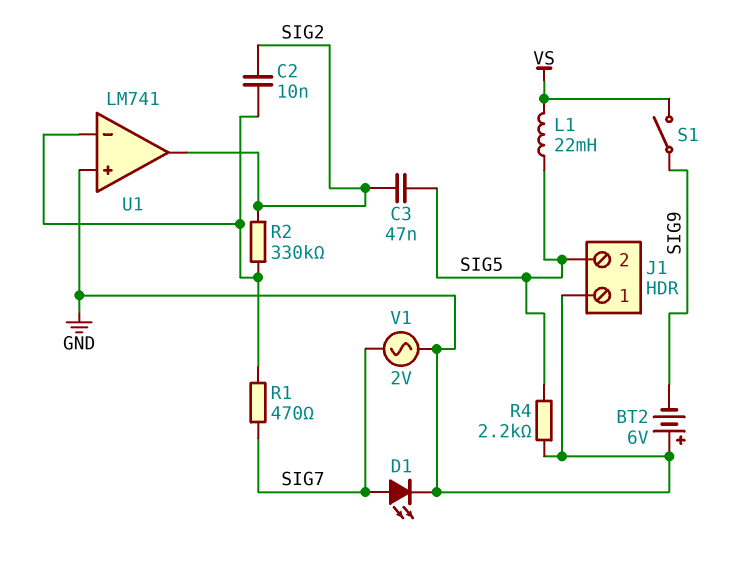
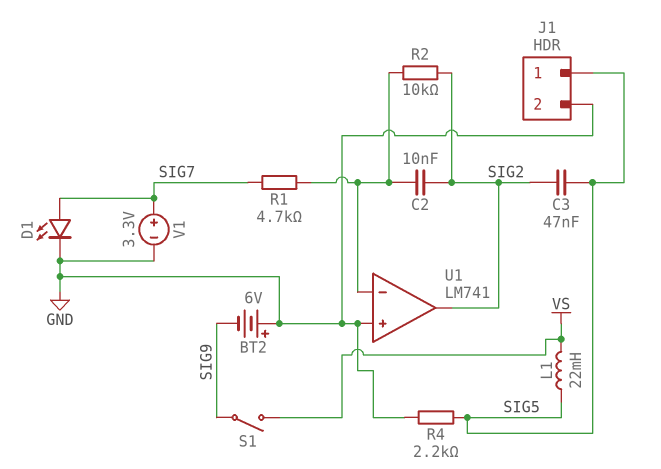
J1 pin 1: GND -> SIG5
J1 pin 2: SIG5 -> GND
R1: 470 (SIG7, U1/in-) -> 4.7k (SIG7, U1/in-)
R2: 330k (SIG2, U1/in-) -> 10k (SIG2, U1/in-)
V1: AC 2V (GND, SIG7) -> 3.3V (plus SIG7, minus GND)

